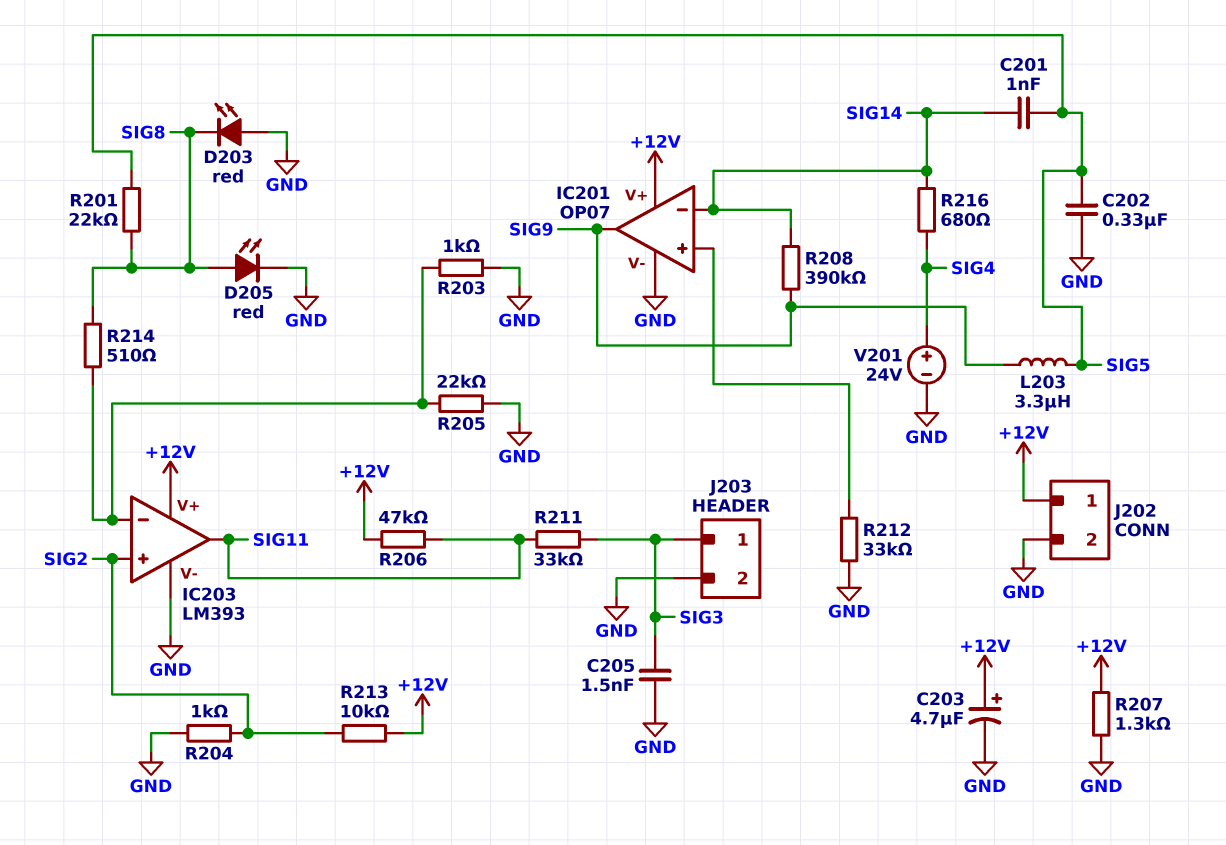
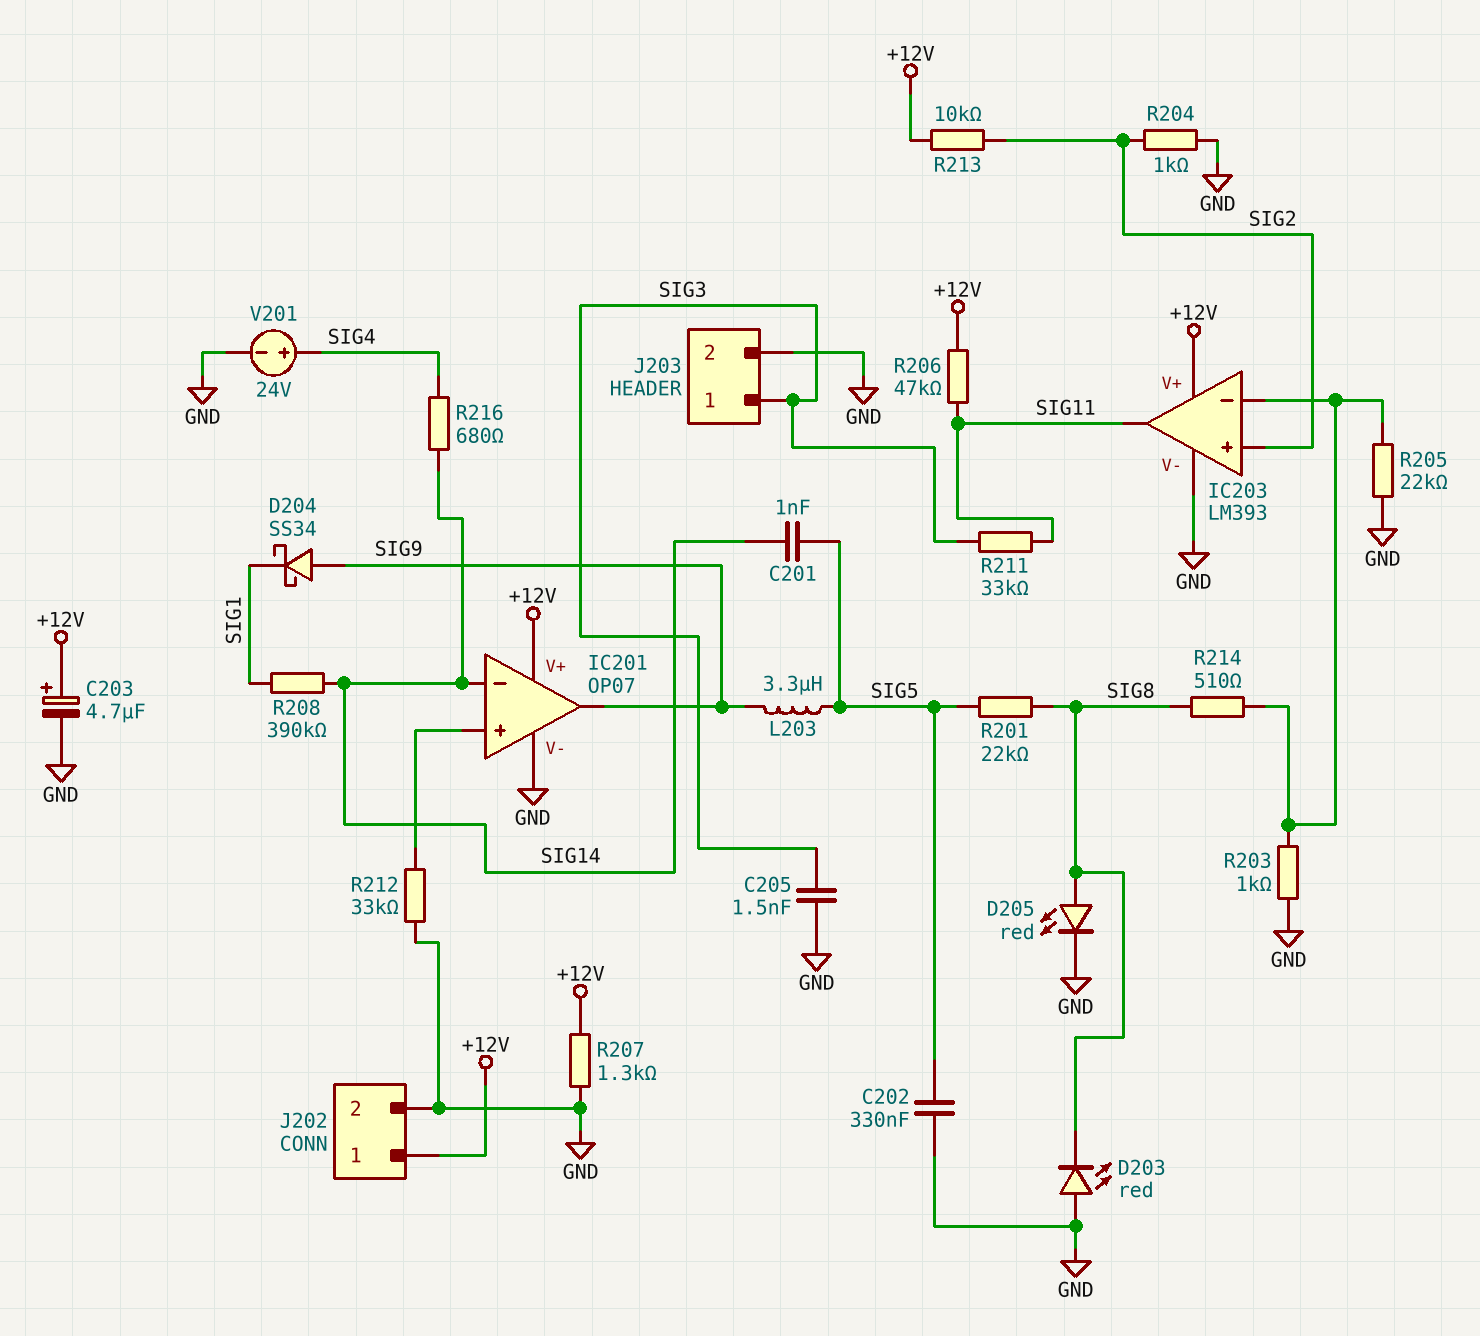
D204: none -> schottky SS34 (A SIG9, K SIG1)
R208: 390k (SIG9, SIG14) -> 390k (SIG1, SIG14)

